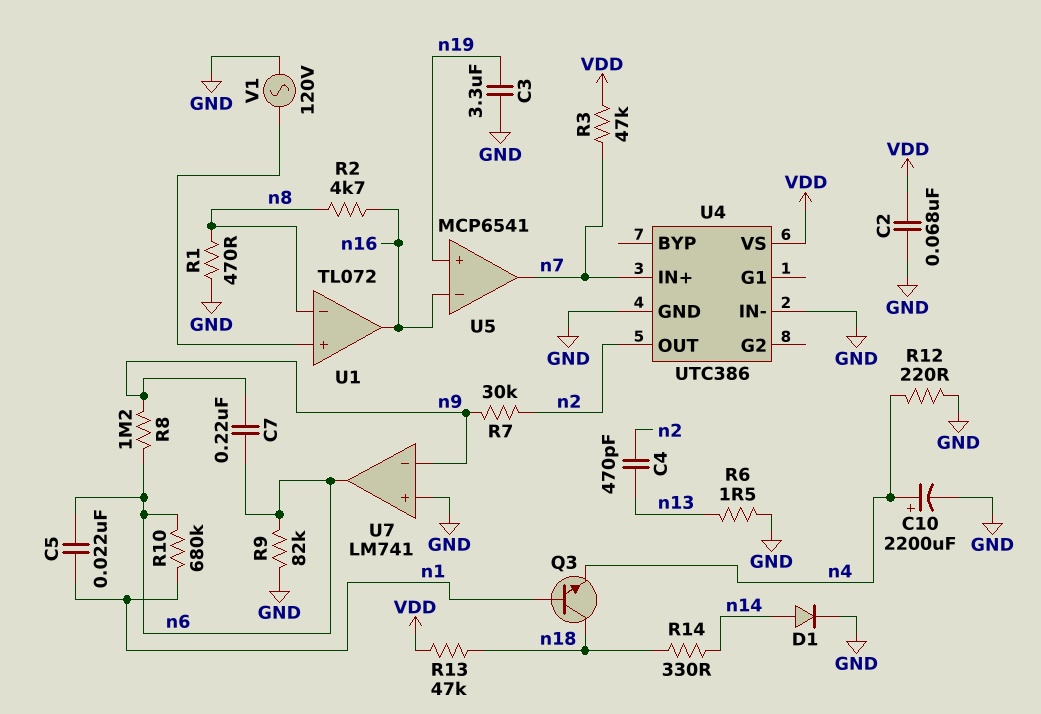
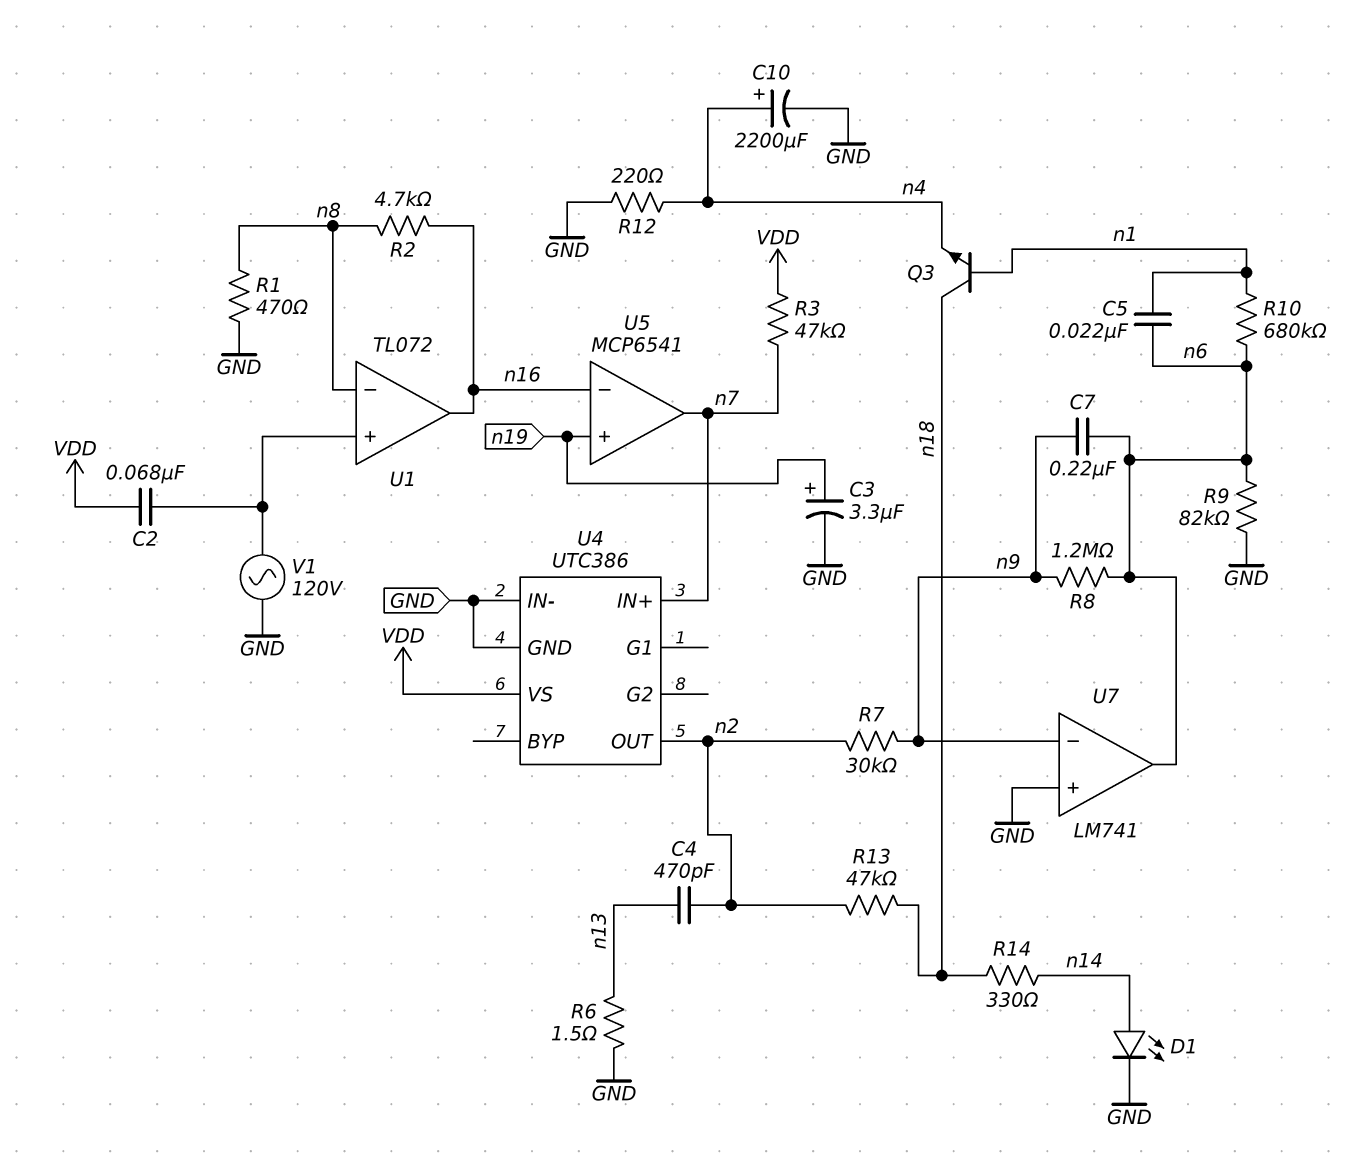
C2: 68nF (GND, VDD) -> 68nF (U1/in+, VDD)
C3: 3.3uF (GND, n19) -> 3.3uF (plus n19, minus GND)
D1: diode (A n14, K GND) -> LED (A n14, K GND)
R13: 47k (VDD, n18) -> 47k (n2, n18)

